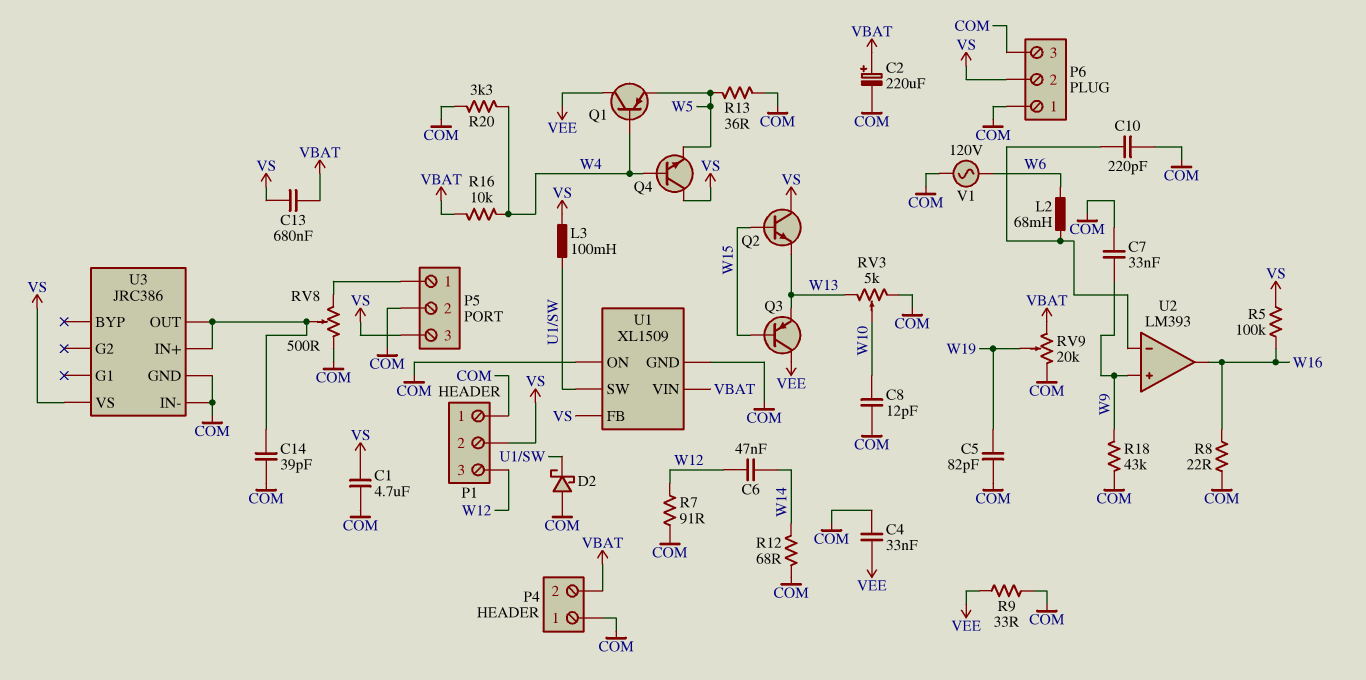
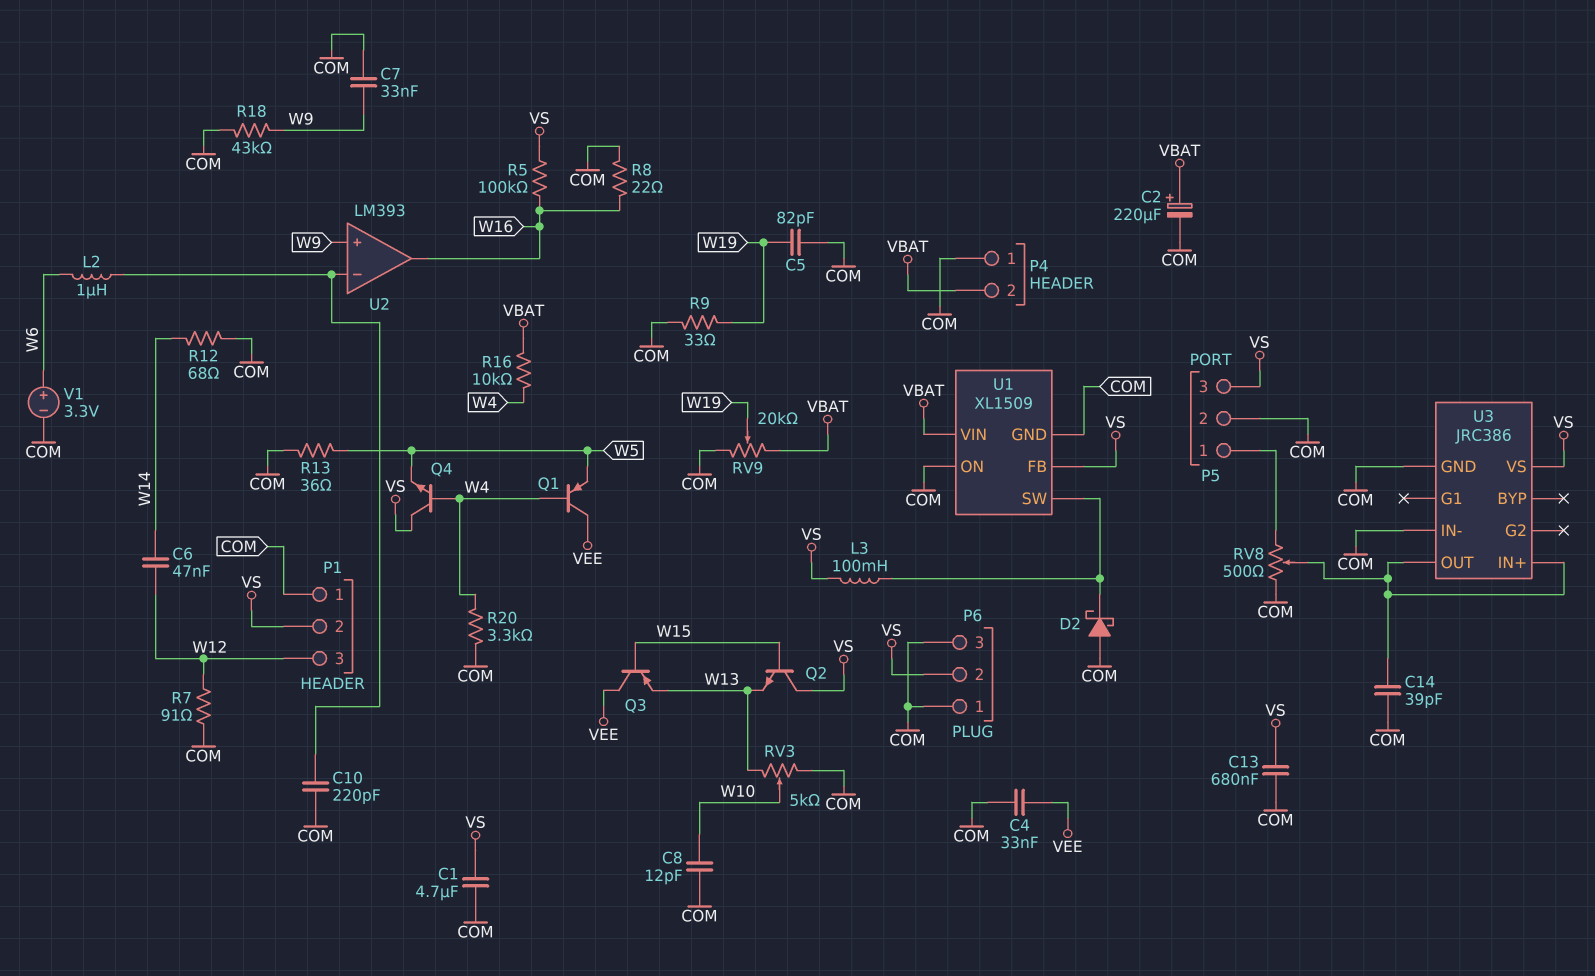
C13: 680nF (VBAT, VS) -> 680nF (COM, VS)
L2: 68mH (U2/in-, W6) -> 1uH (U2/in-, W6)
R9: 33 (COM, VEE) -> 33 (COM, W19)
V1: AC 120V (COM, W6) -> 3.3V (plus W6, minus COM)

